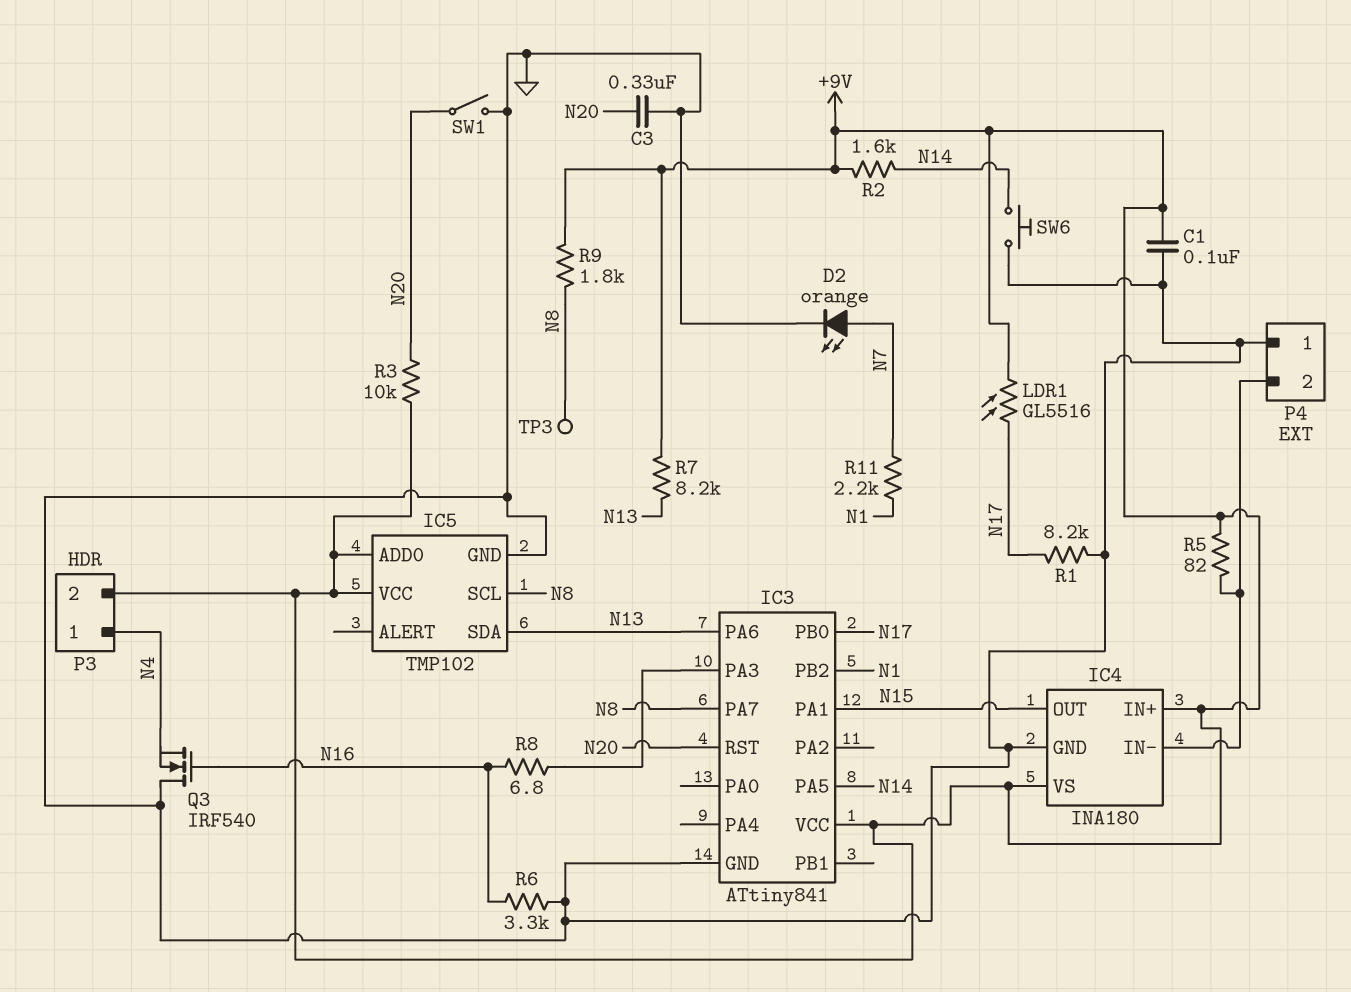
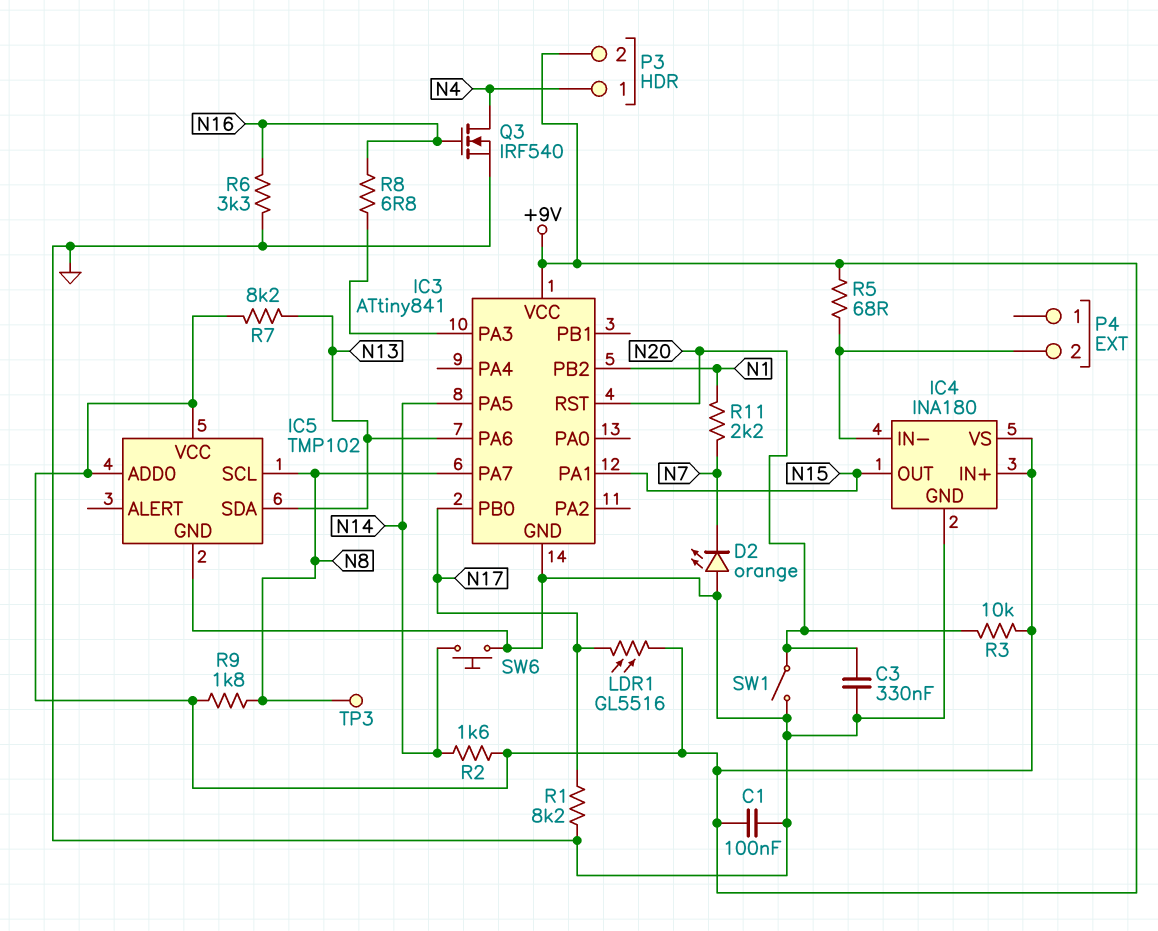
D2: LED orange (A N7, K GND) -> LED orange (A GND, K N7)
P4 pin 1: GND -> none
Q3: NMOS IRF540 (G N16, D GND, S N4) -> NMOS IRF540 (G N16, D N4, S GND)
R5: 82 (+9V, IC4/IN-) -> 68 (+9V, IC4/IN-)

